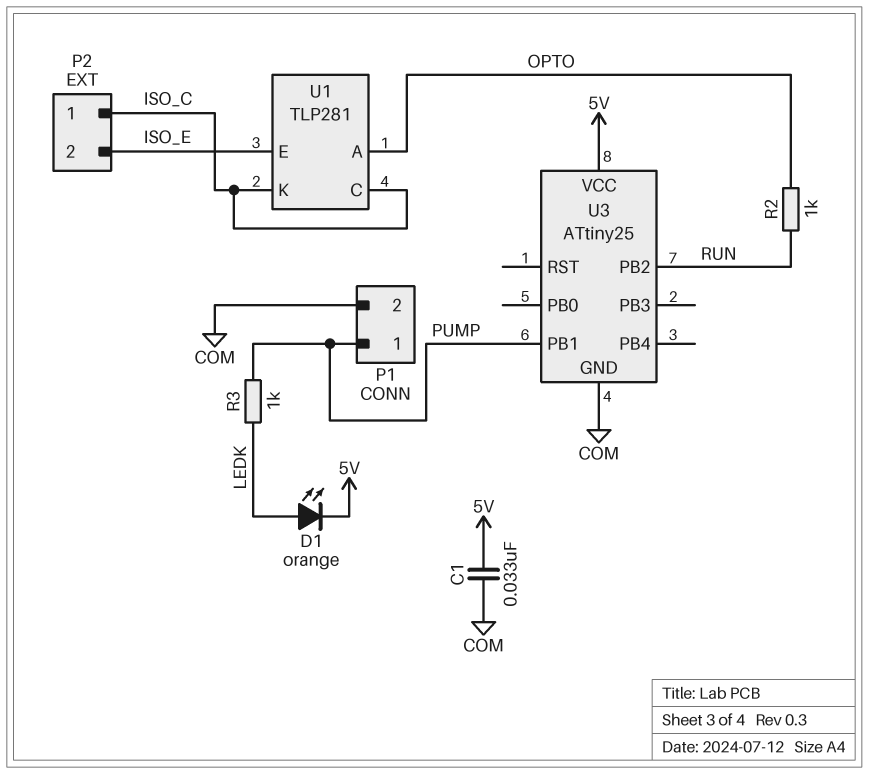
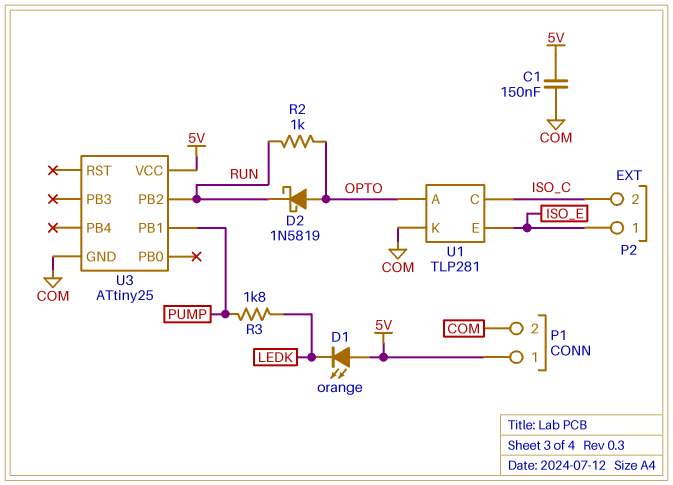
C1: 33nF (5V, COM) -> 150nF (5V, COM)
D1: LED orange (A LEDK, K 5V) -> LED orange (A 5V, K LEDK)
D2: none -> schottky 1N5819 (A OPTO, K RUN)
P1 pin 1: PUMP -> 5V
P2 pin 1: ISO_C -> ISO_E
P2 pin 2: ISO_E -> ISO_C
R3: 1k (LEDK, PUMP) -> 1.8k (LEDK, PUMP)
U1 pin K: ISO_C -> COM

